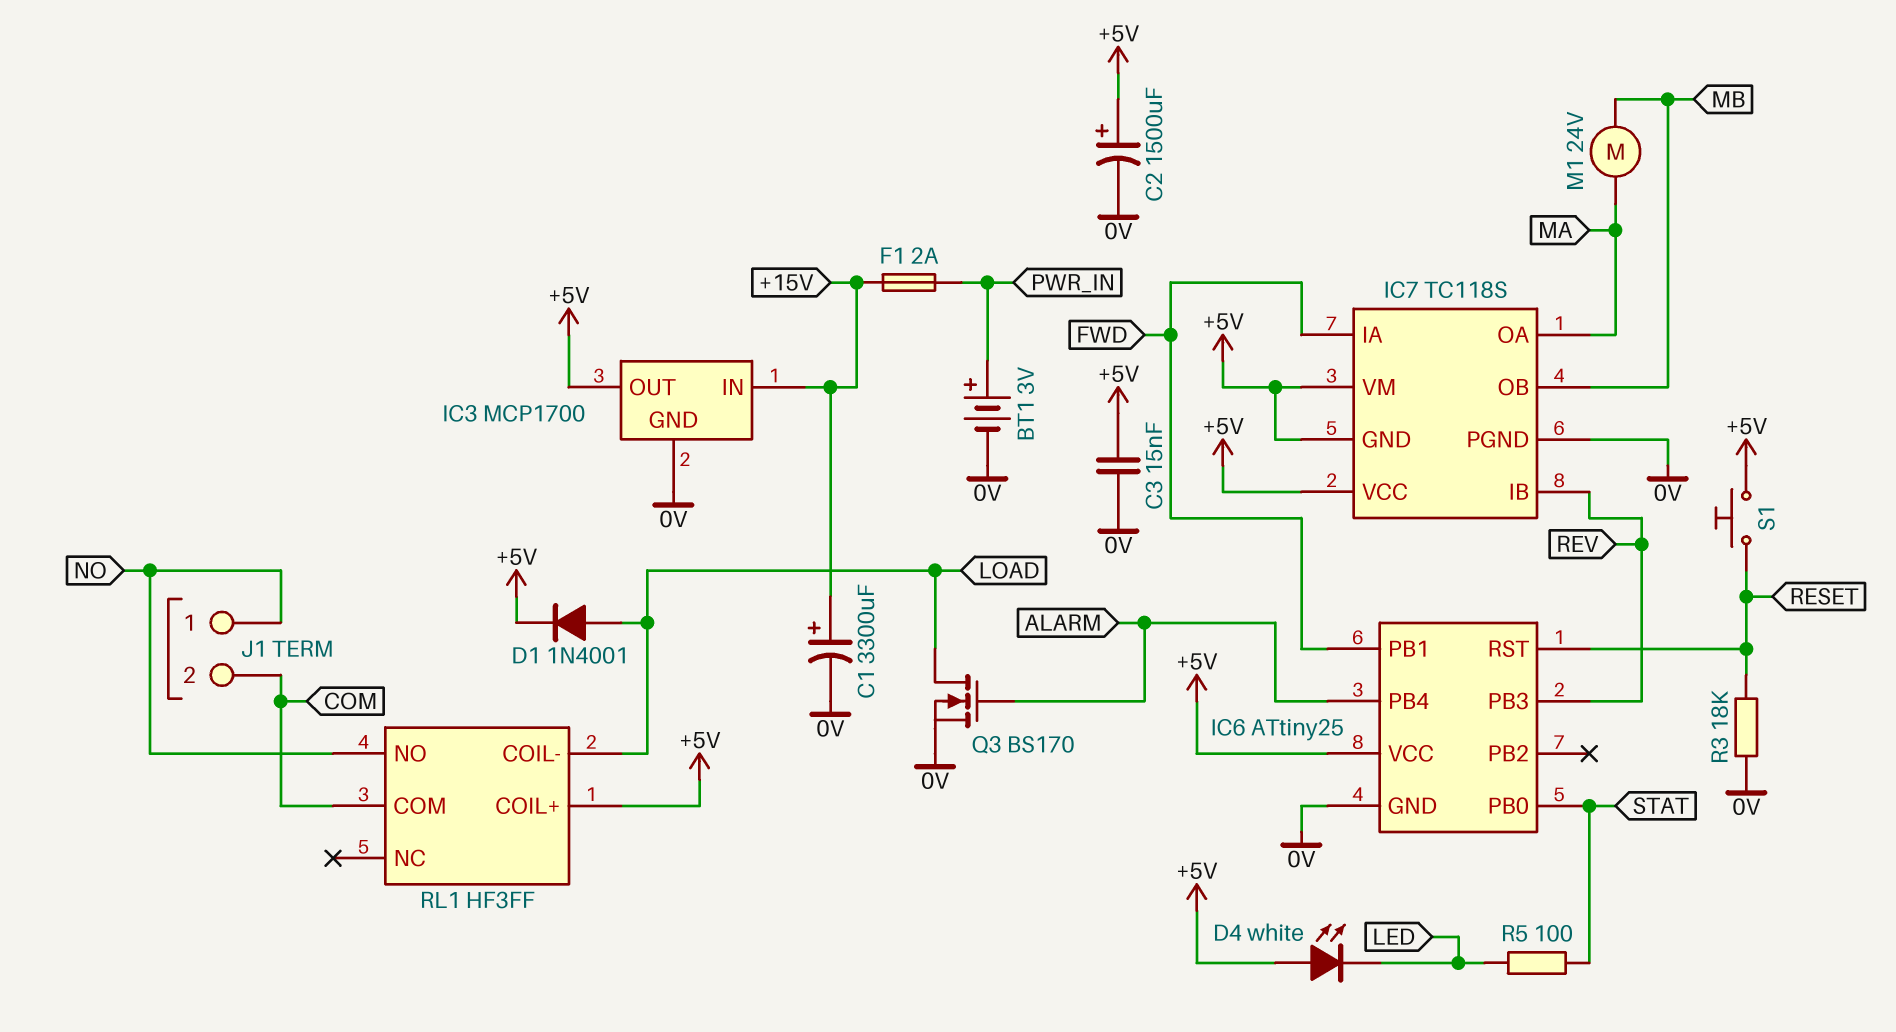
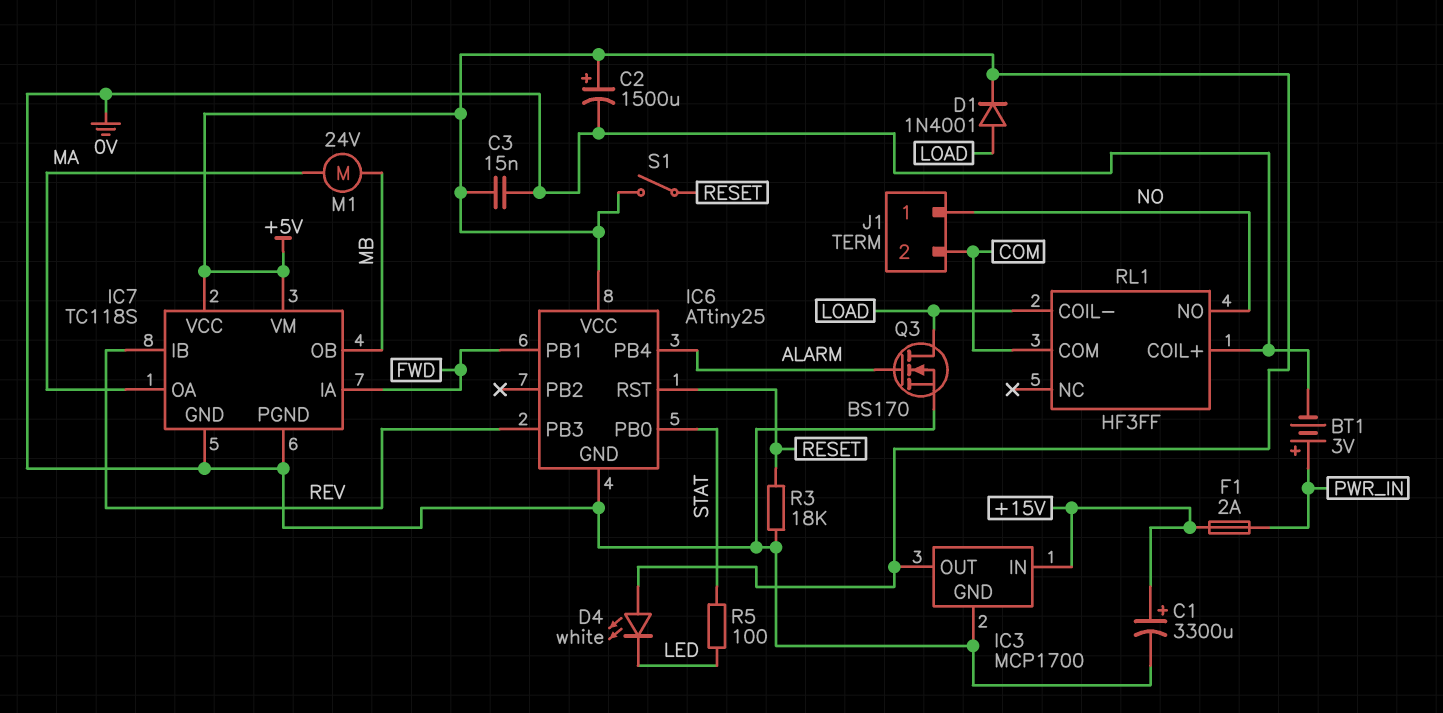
IC7 pin GND: +5V -> 0V
RL1 pin COIL+: +5V -> 0V
S1: button (+5V, RESET) -> switch (+5V, RESET)

